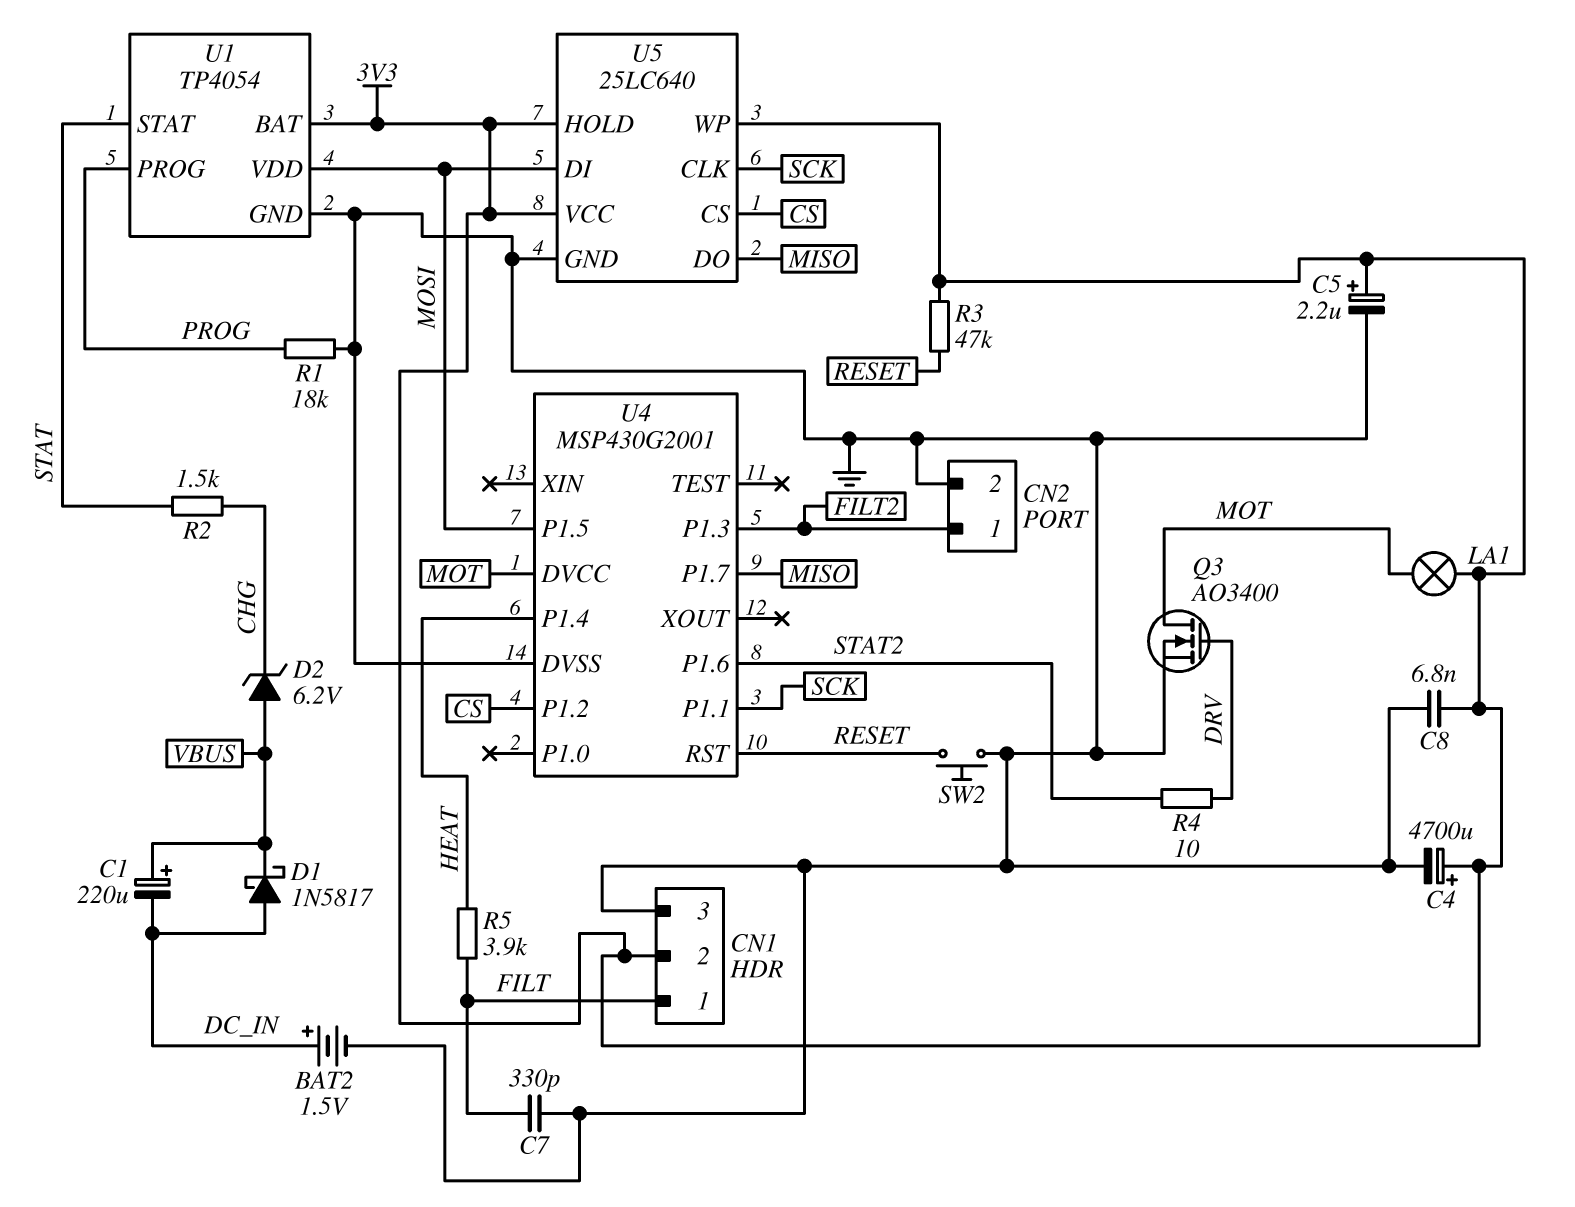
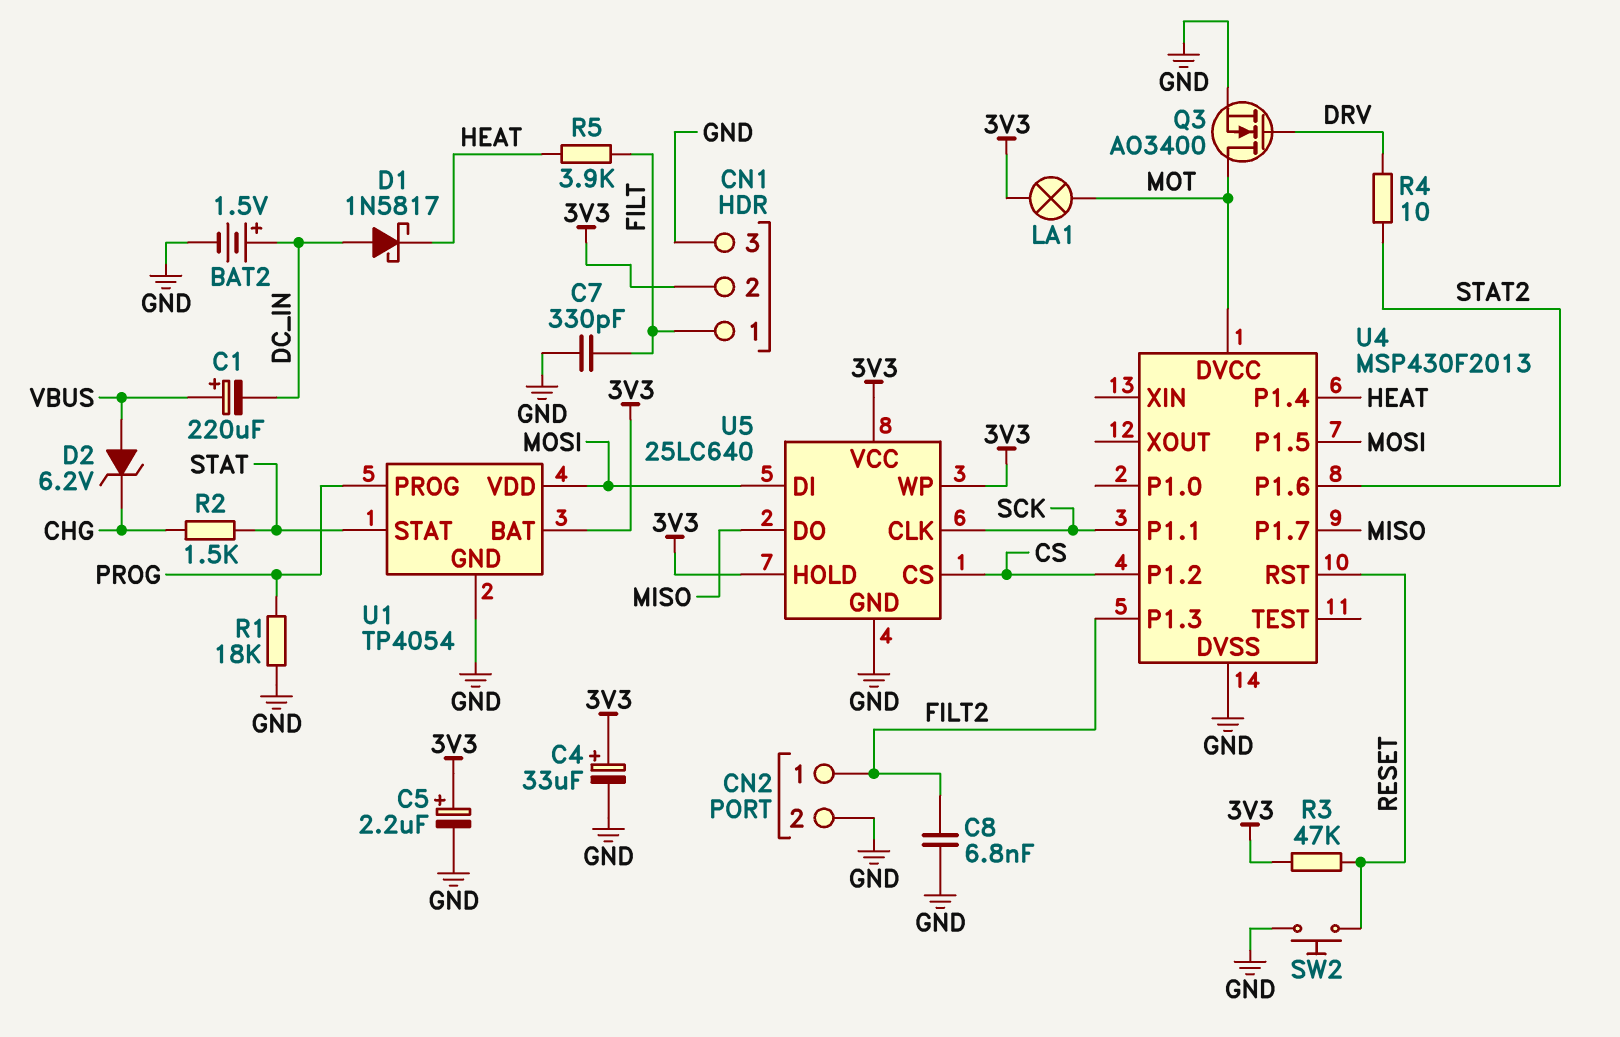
C4: 4700uF (plus 3V3, minus GND) -> 33uF (plus 3V3, minus GND)
C8: 6.8nF (3V3, GND) -> 6.8nF (FILT2, GND)
D1: schottky 1N5817 (A DC_IN, K VBUS) -> schottky 1N5817 (A DC_IN, K HEAT)
U4: MSP430G2001 -> MSP430F2013

